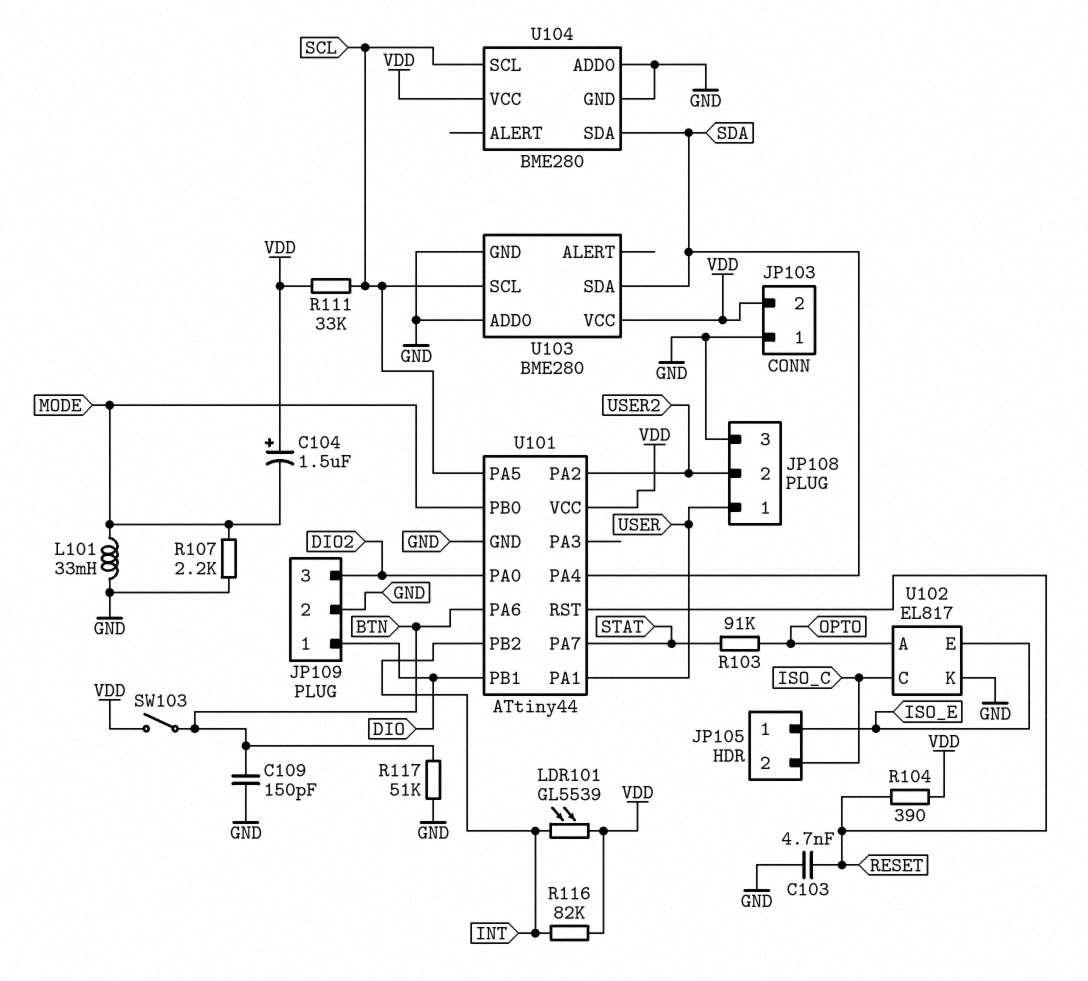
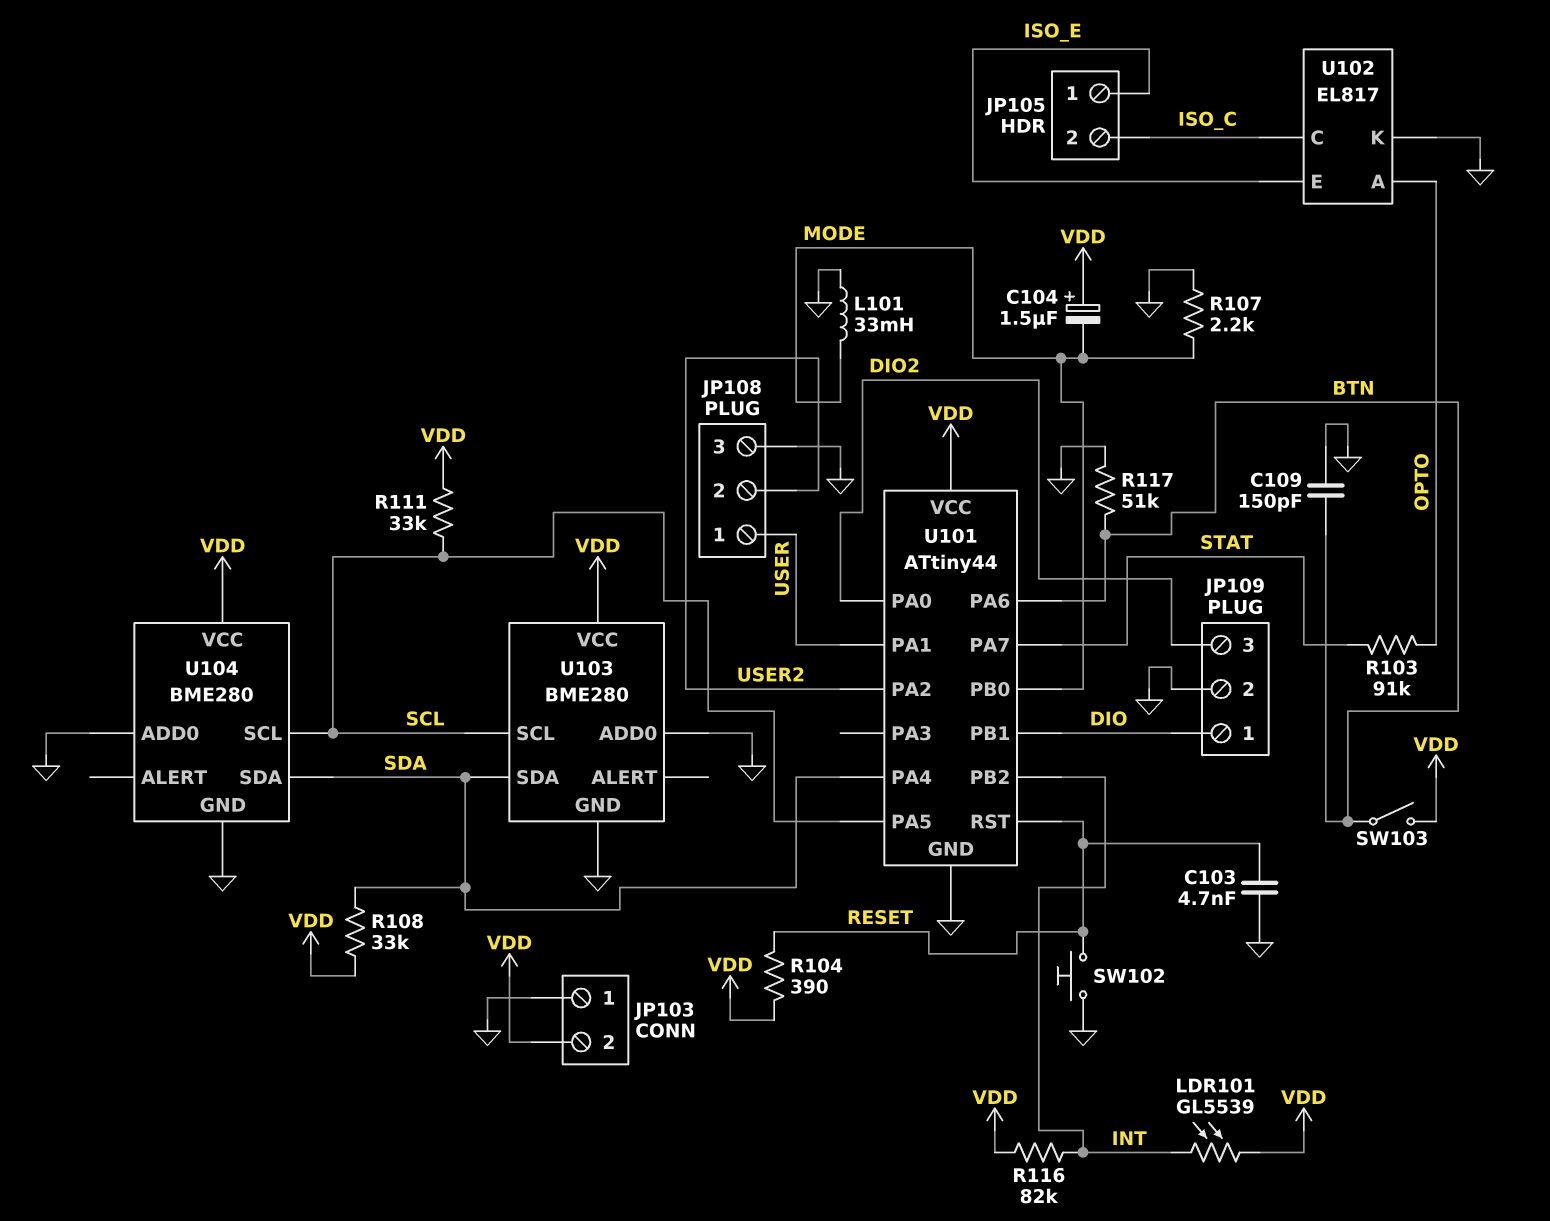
R108: none -> 33k (SDA, VDD)
SW102: none -> button (GND, RESET)

